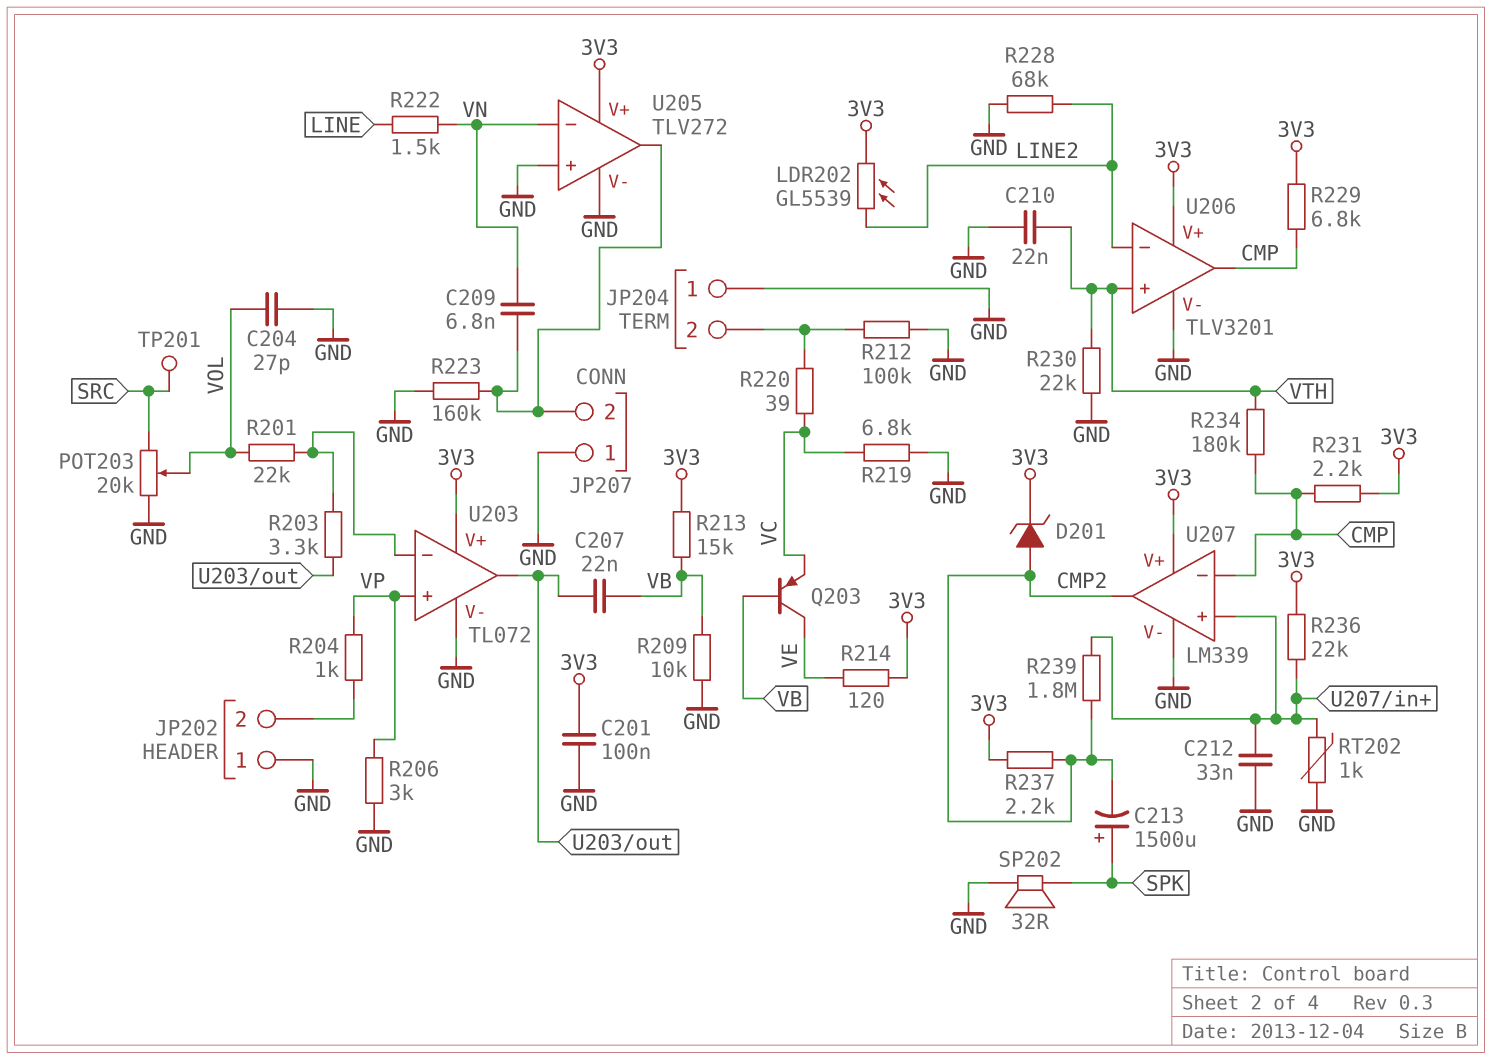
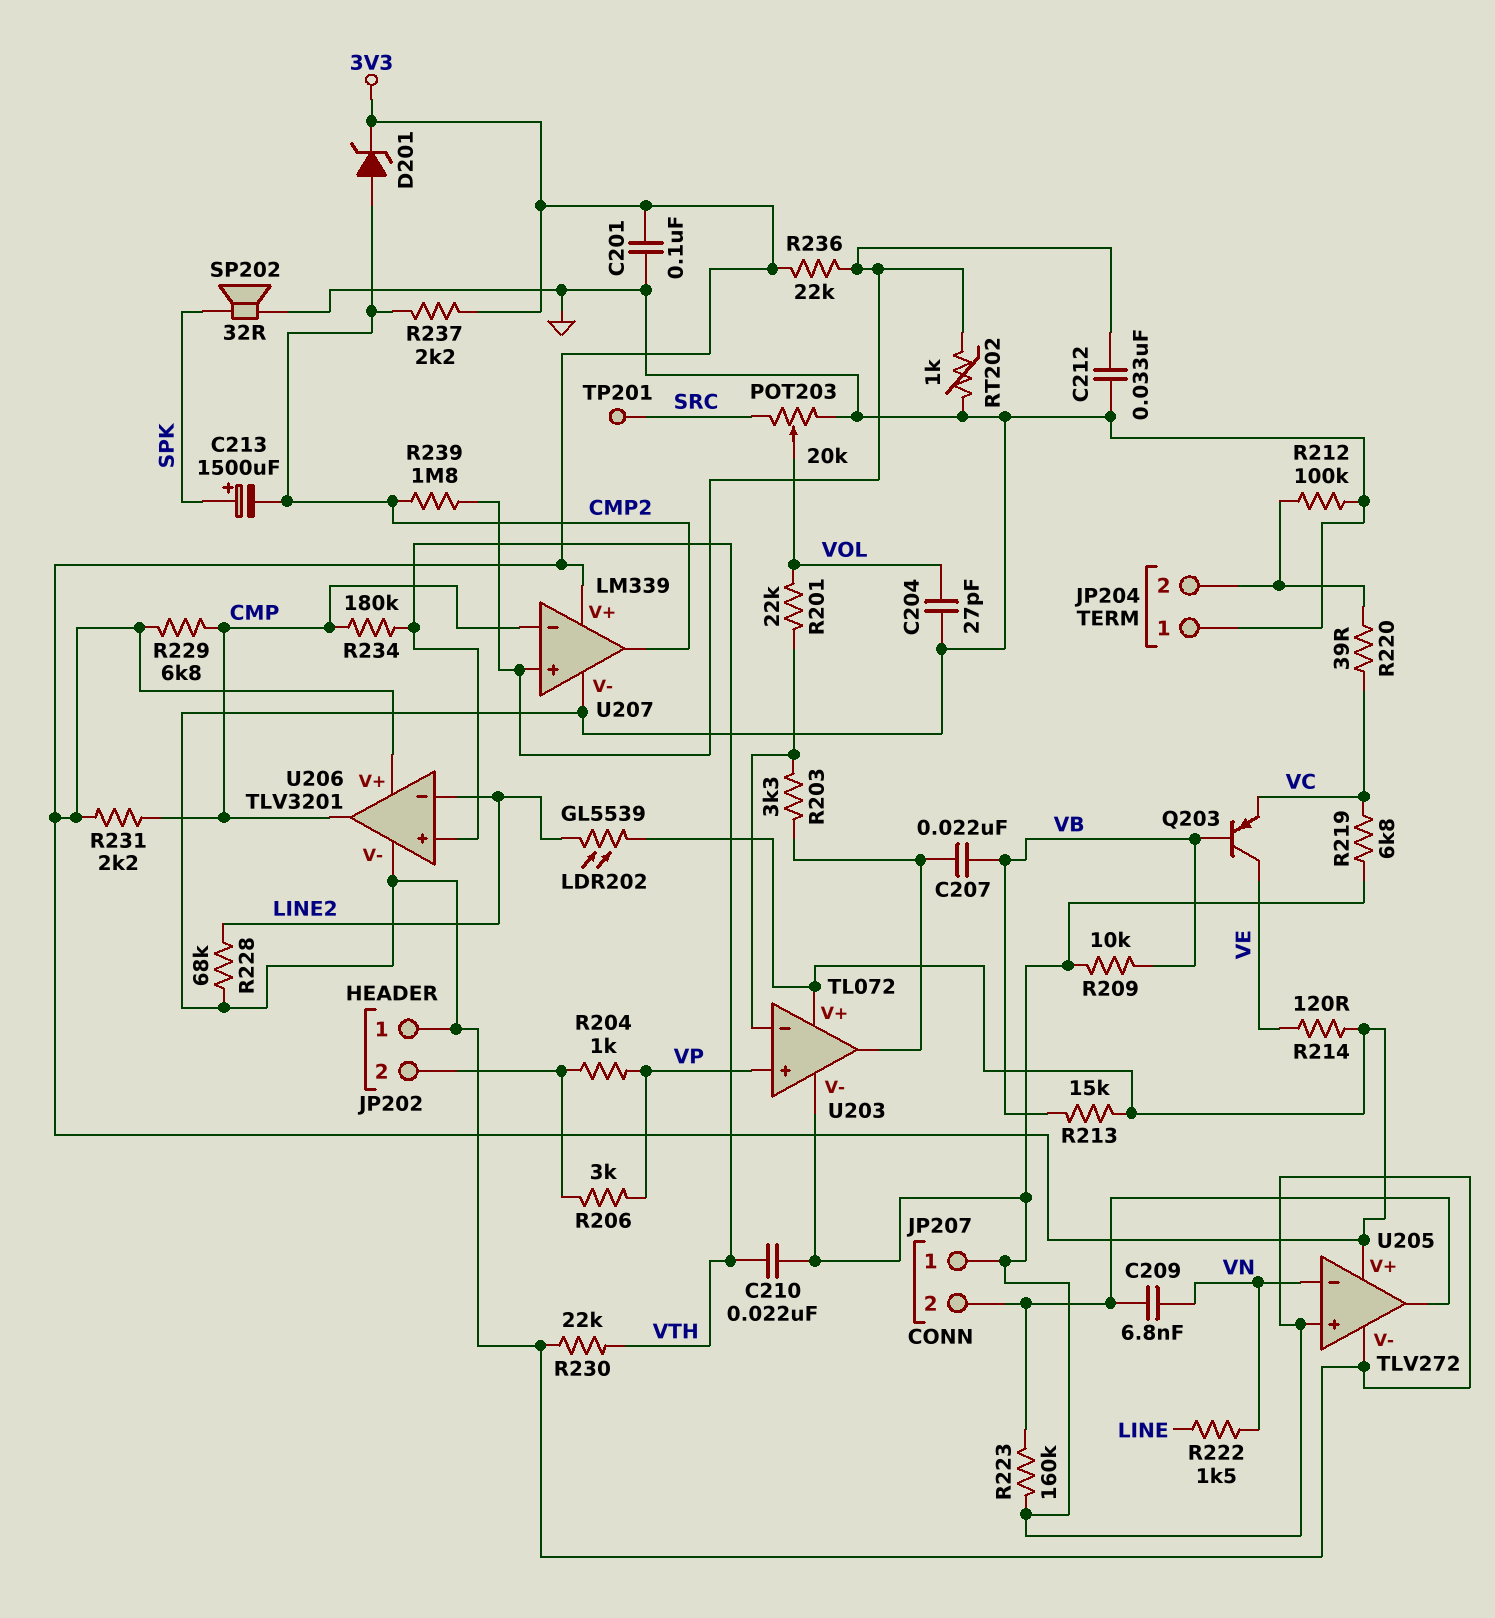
R206: 3k (GND, VP) -> 3k (JP202/2, VP)

